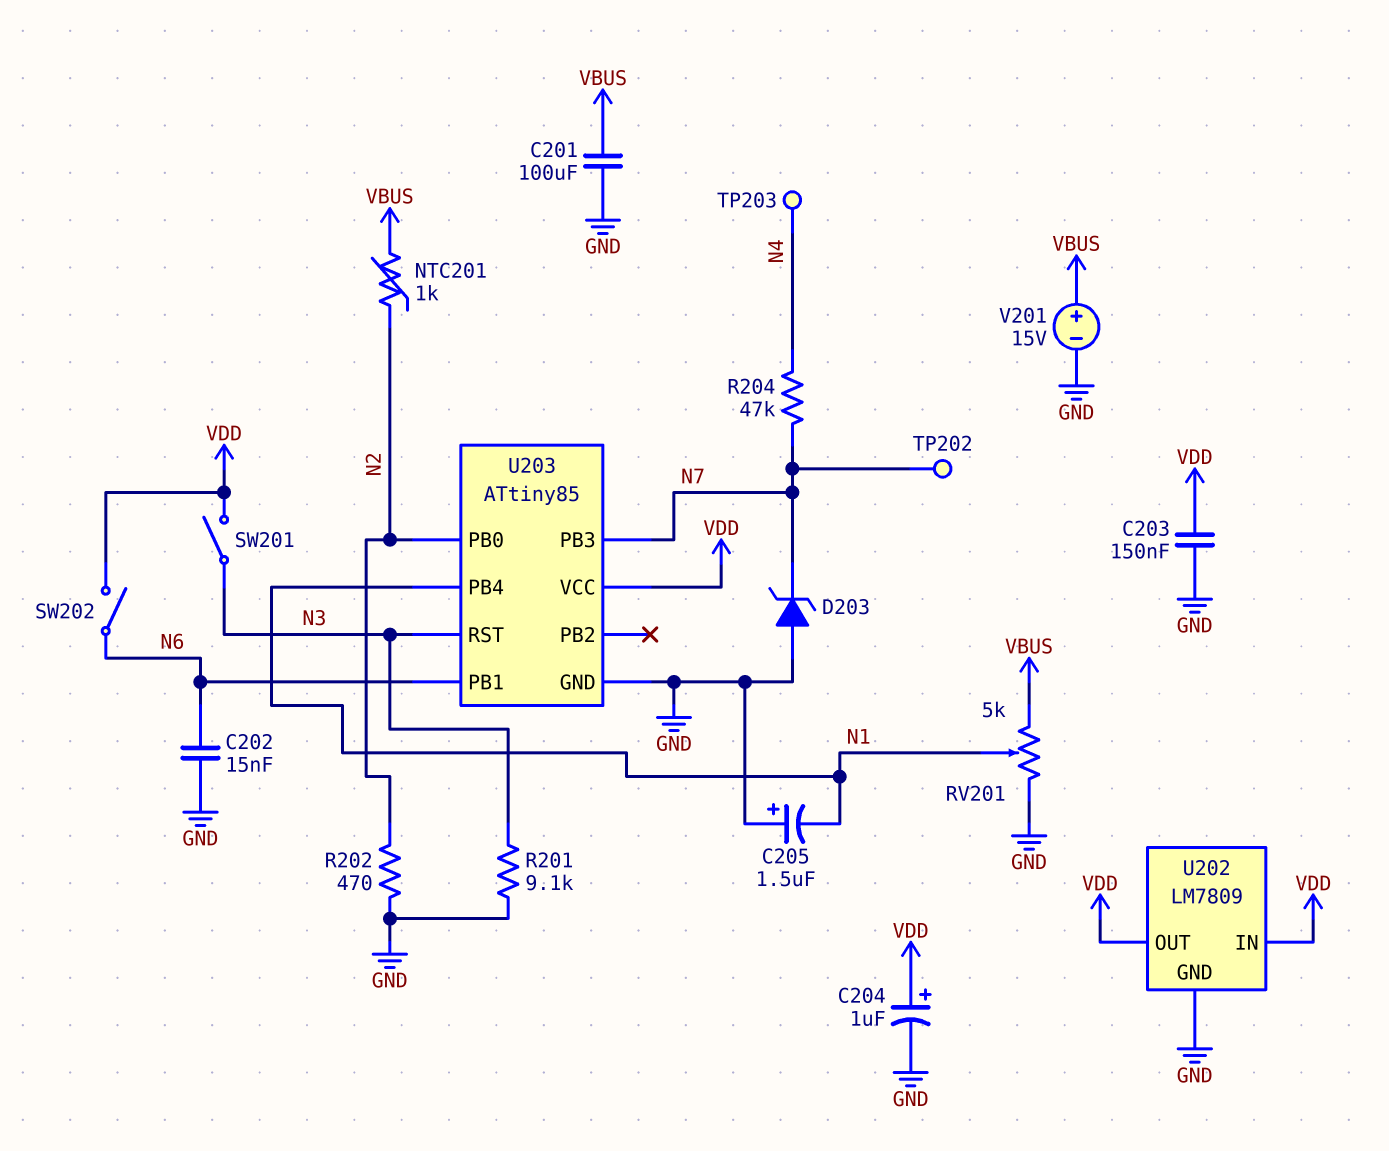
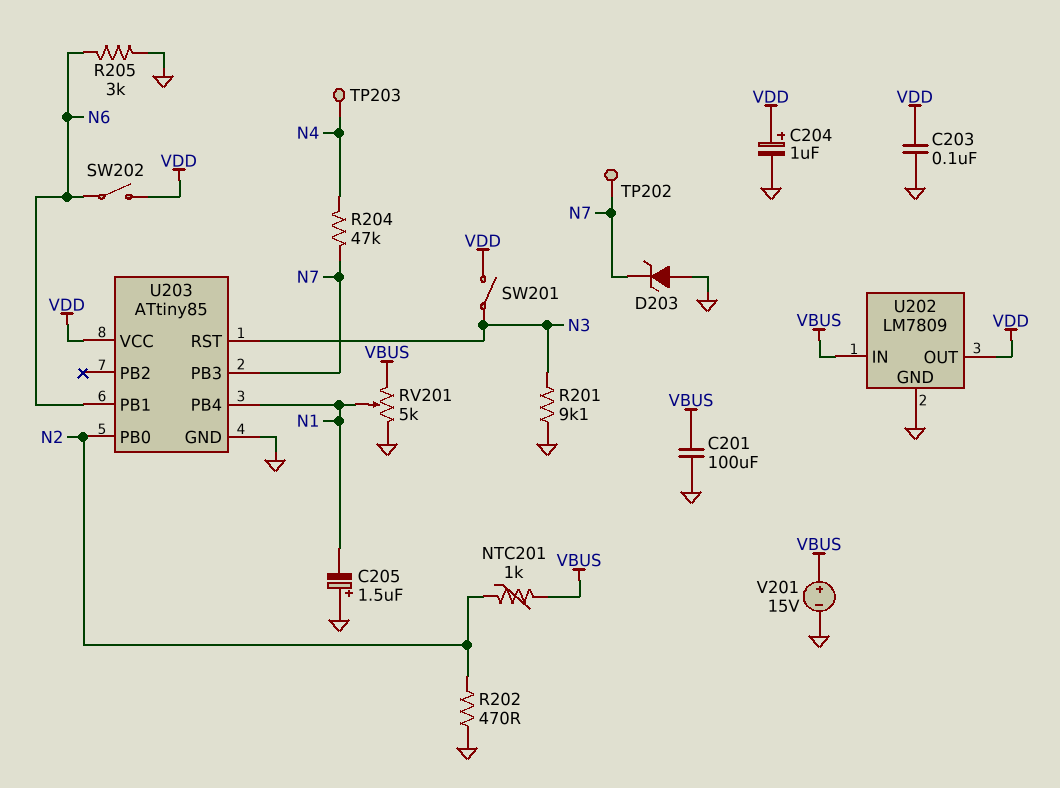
C202: 15nF (GND, N6) -> none
C203: 150nF (GND, VDD) -> 100nF (GND, VDD)
R205: none -> 3k (GND, N6)
U202 pin IN: VDD -> VBUS

